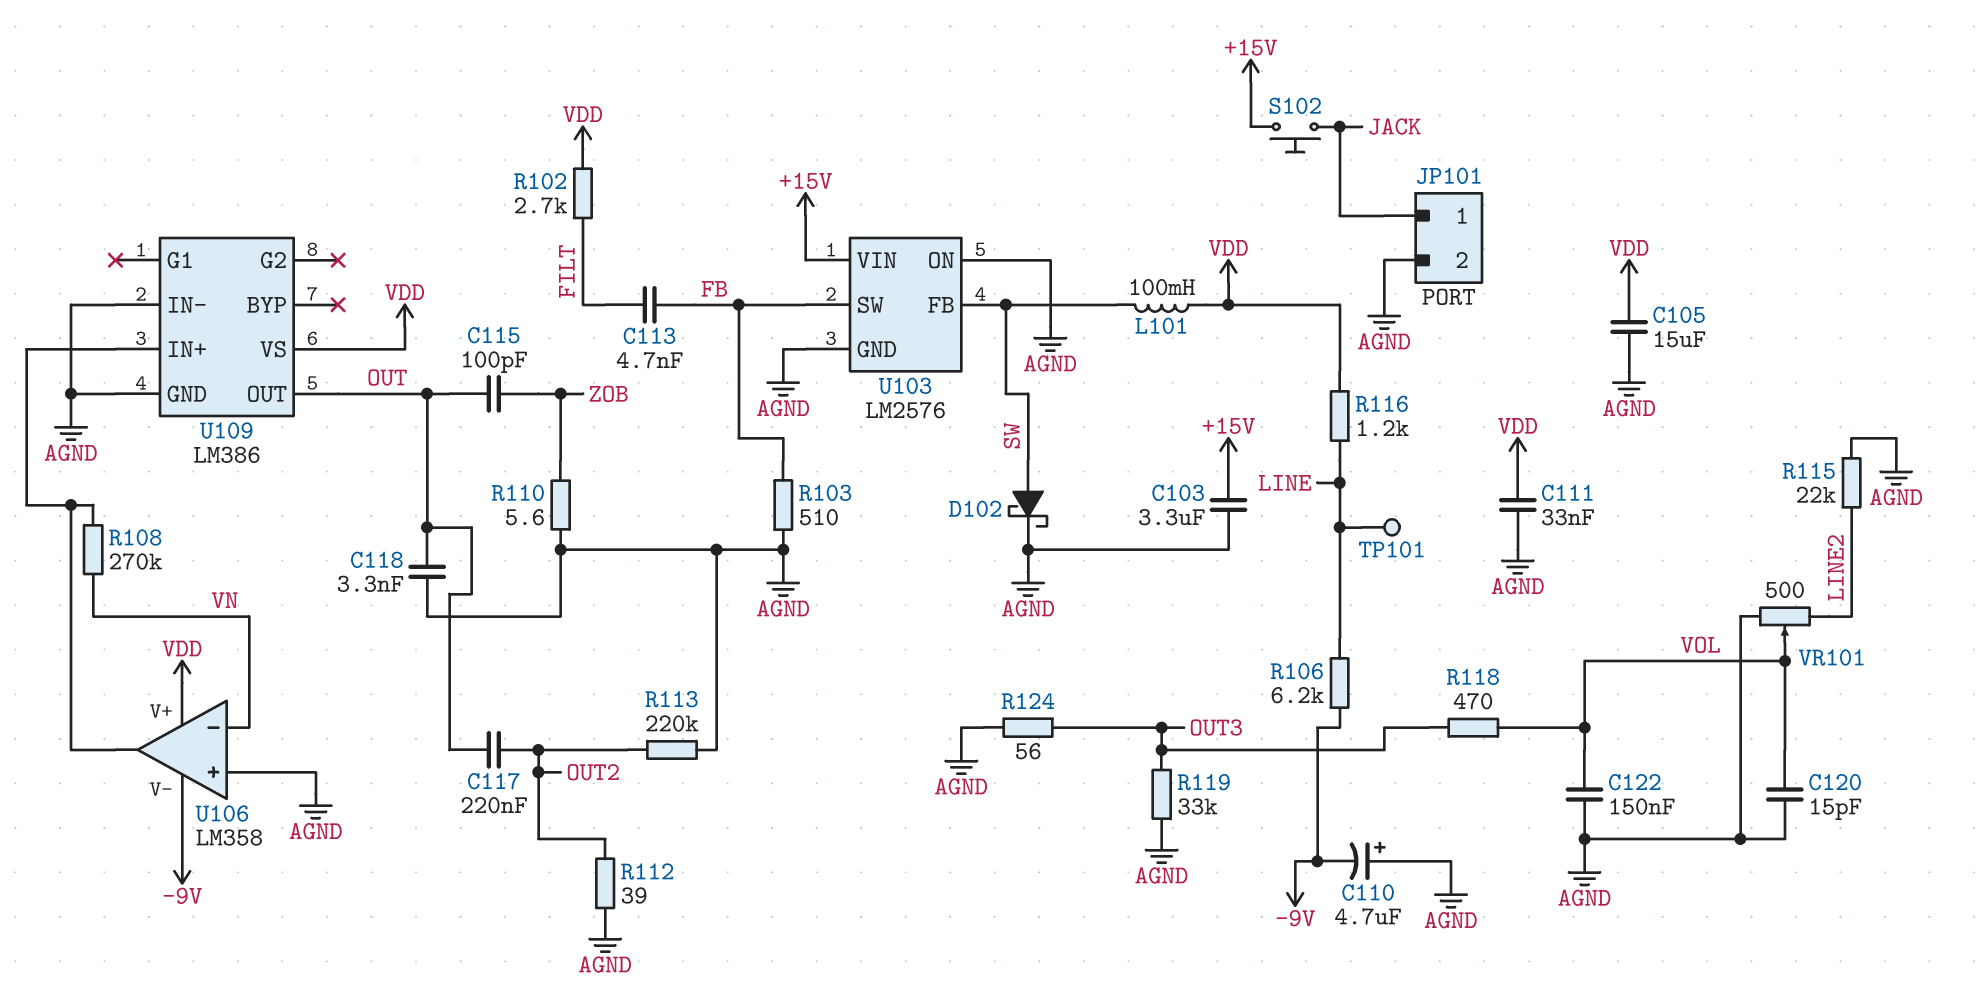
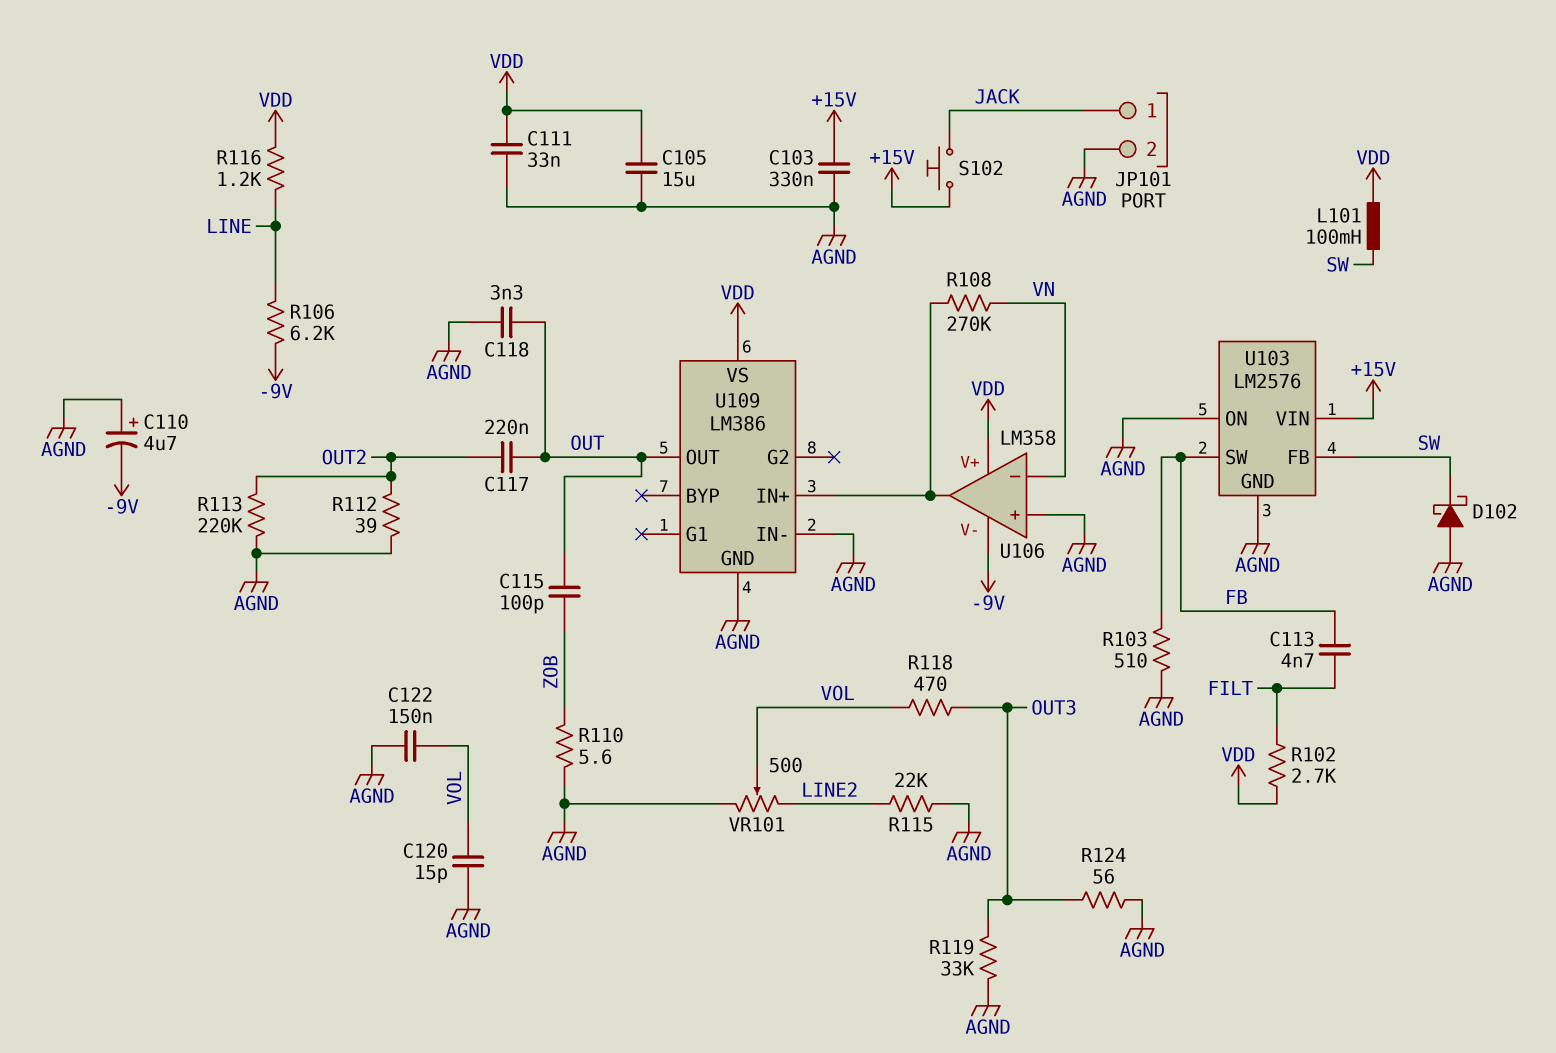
C103: 3.3uF (+15V, AGND) -> 330nF (+15V, AGND)
D102: schottky (A SW, K AGND) -> schottky (A AGND, K SW)
TP101: test point (LINE) -> none

